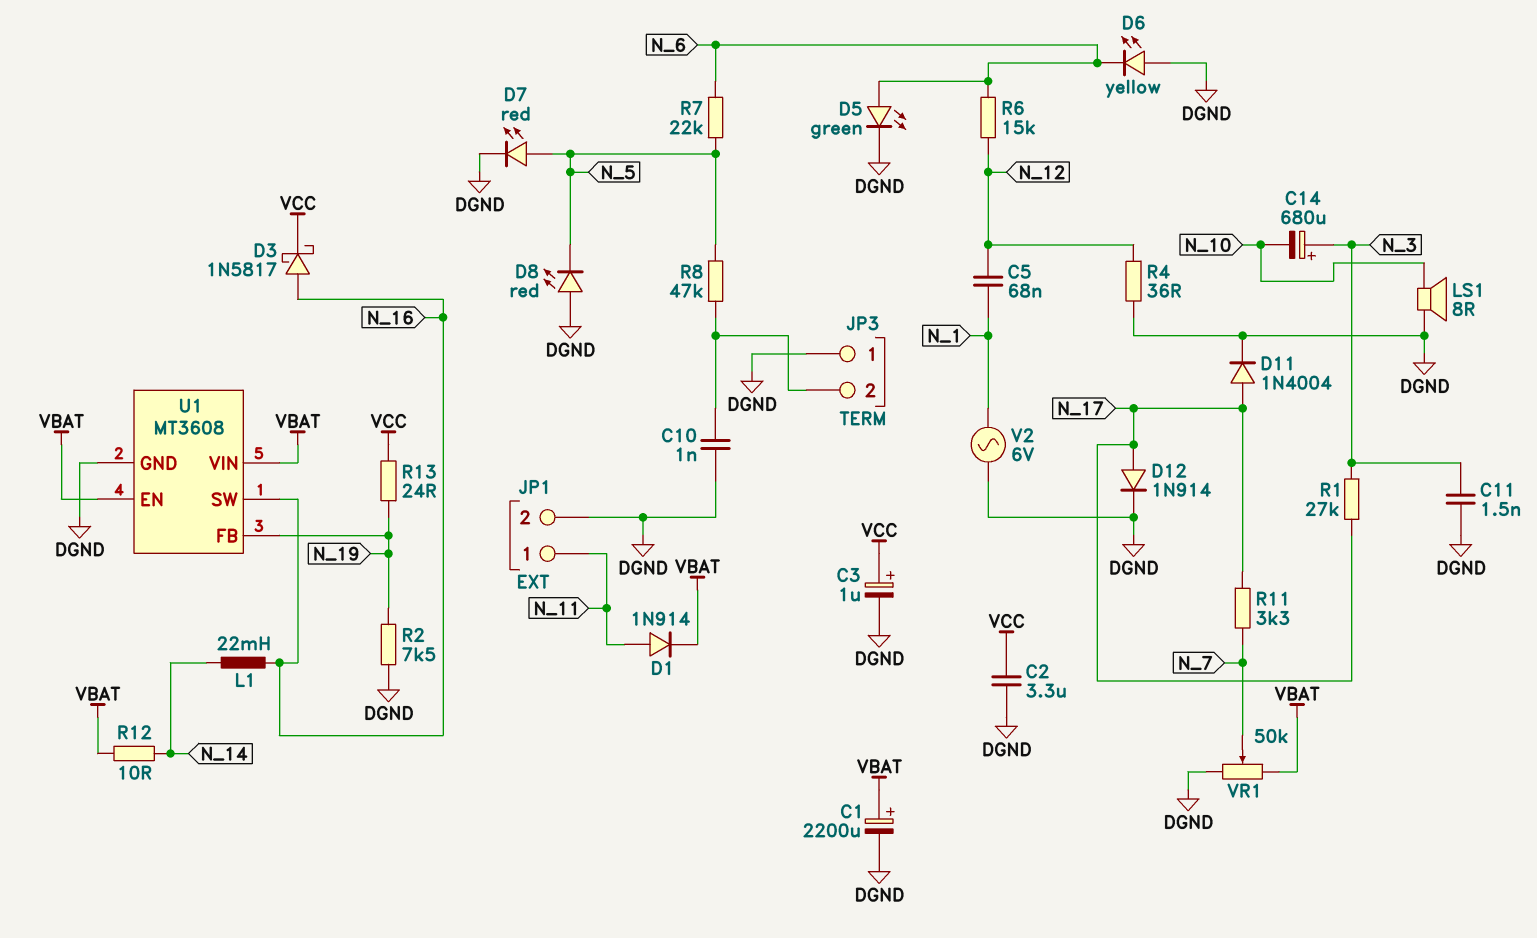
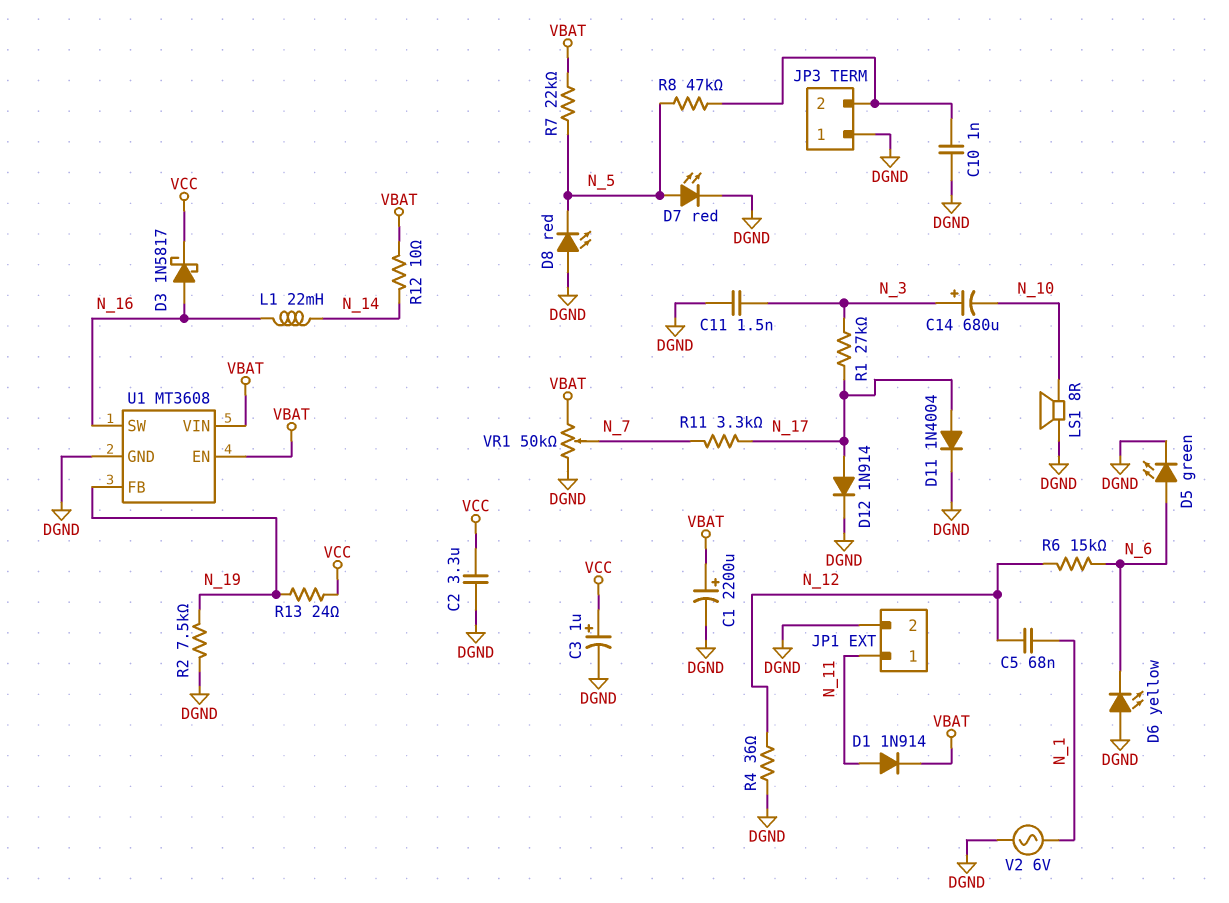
R7: 22k (N_5, N_6) -> 22k (N_5, VBAT)

